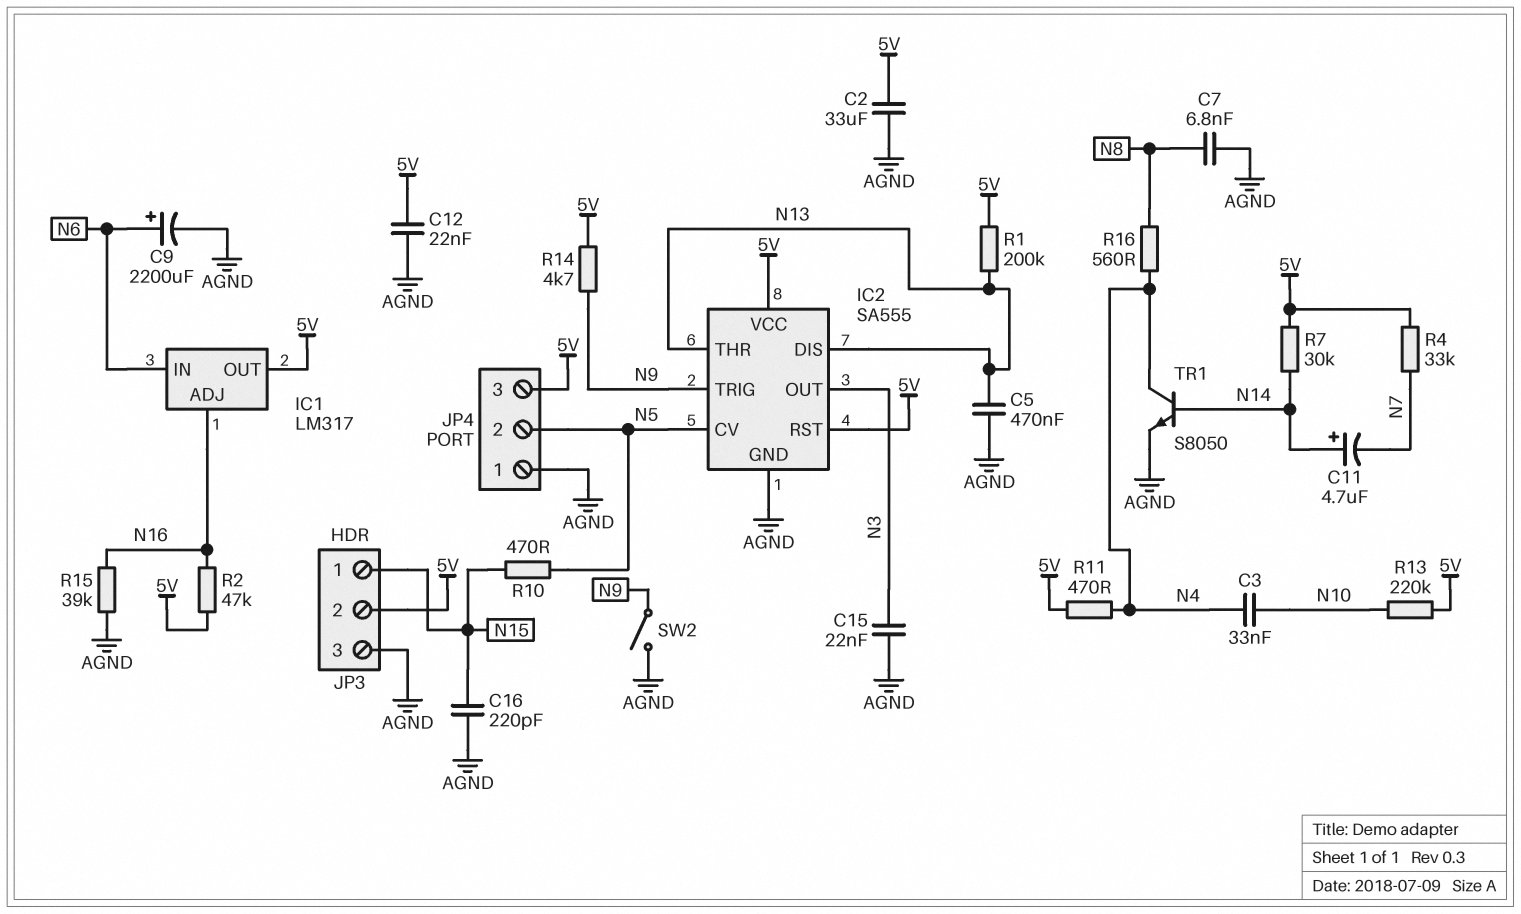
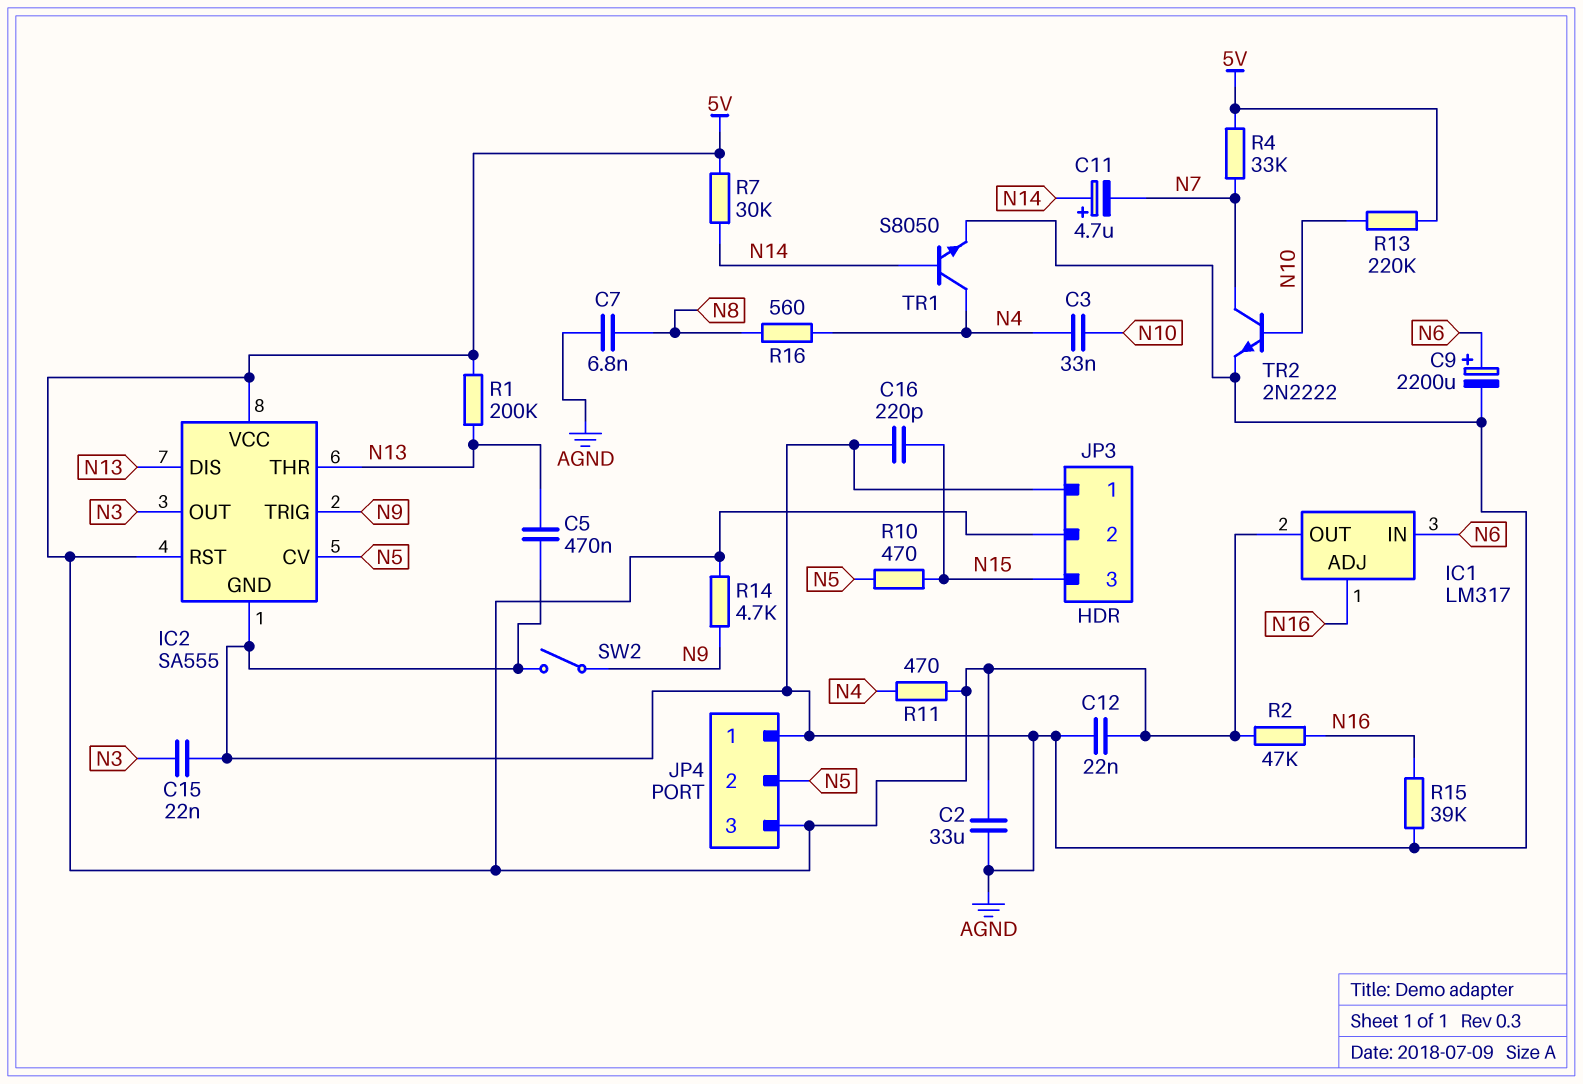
JP3 pin 1: N15 -> AGND
JP3 pin 3: AGND -> N15
TR2: none -> NPN 2N2222 (B N10, C N7, E AGND)

